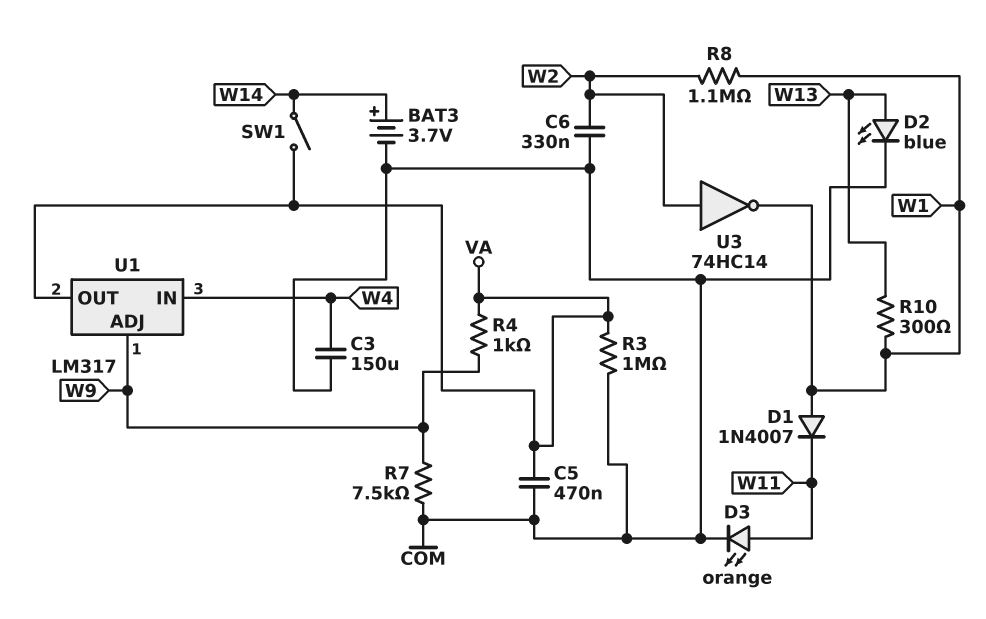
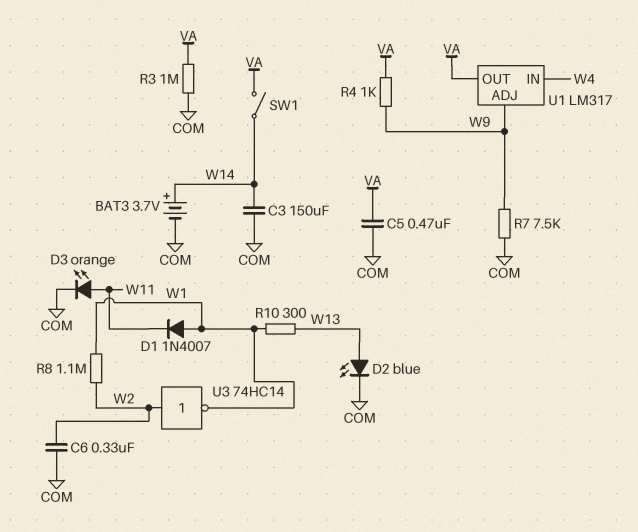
C3: 150uF (COM, W4) -> 150uF (COM, W14)

